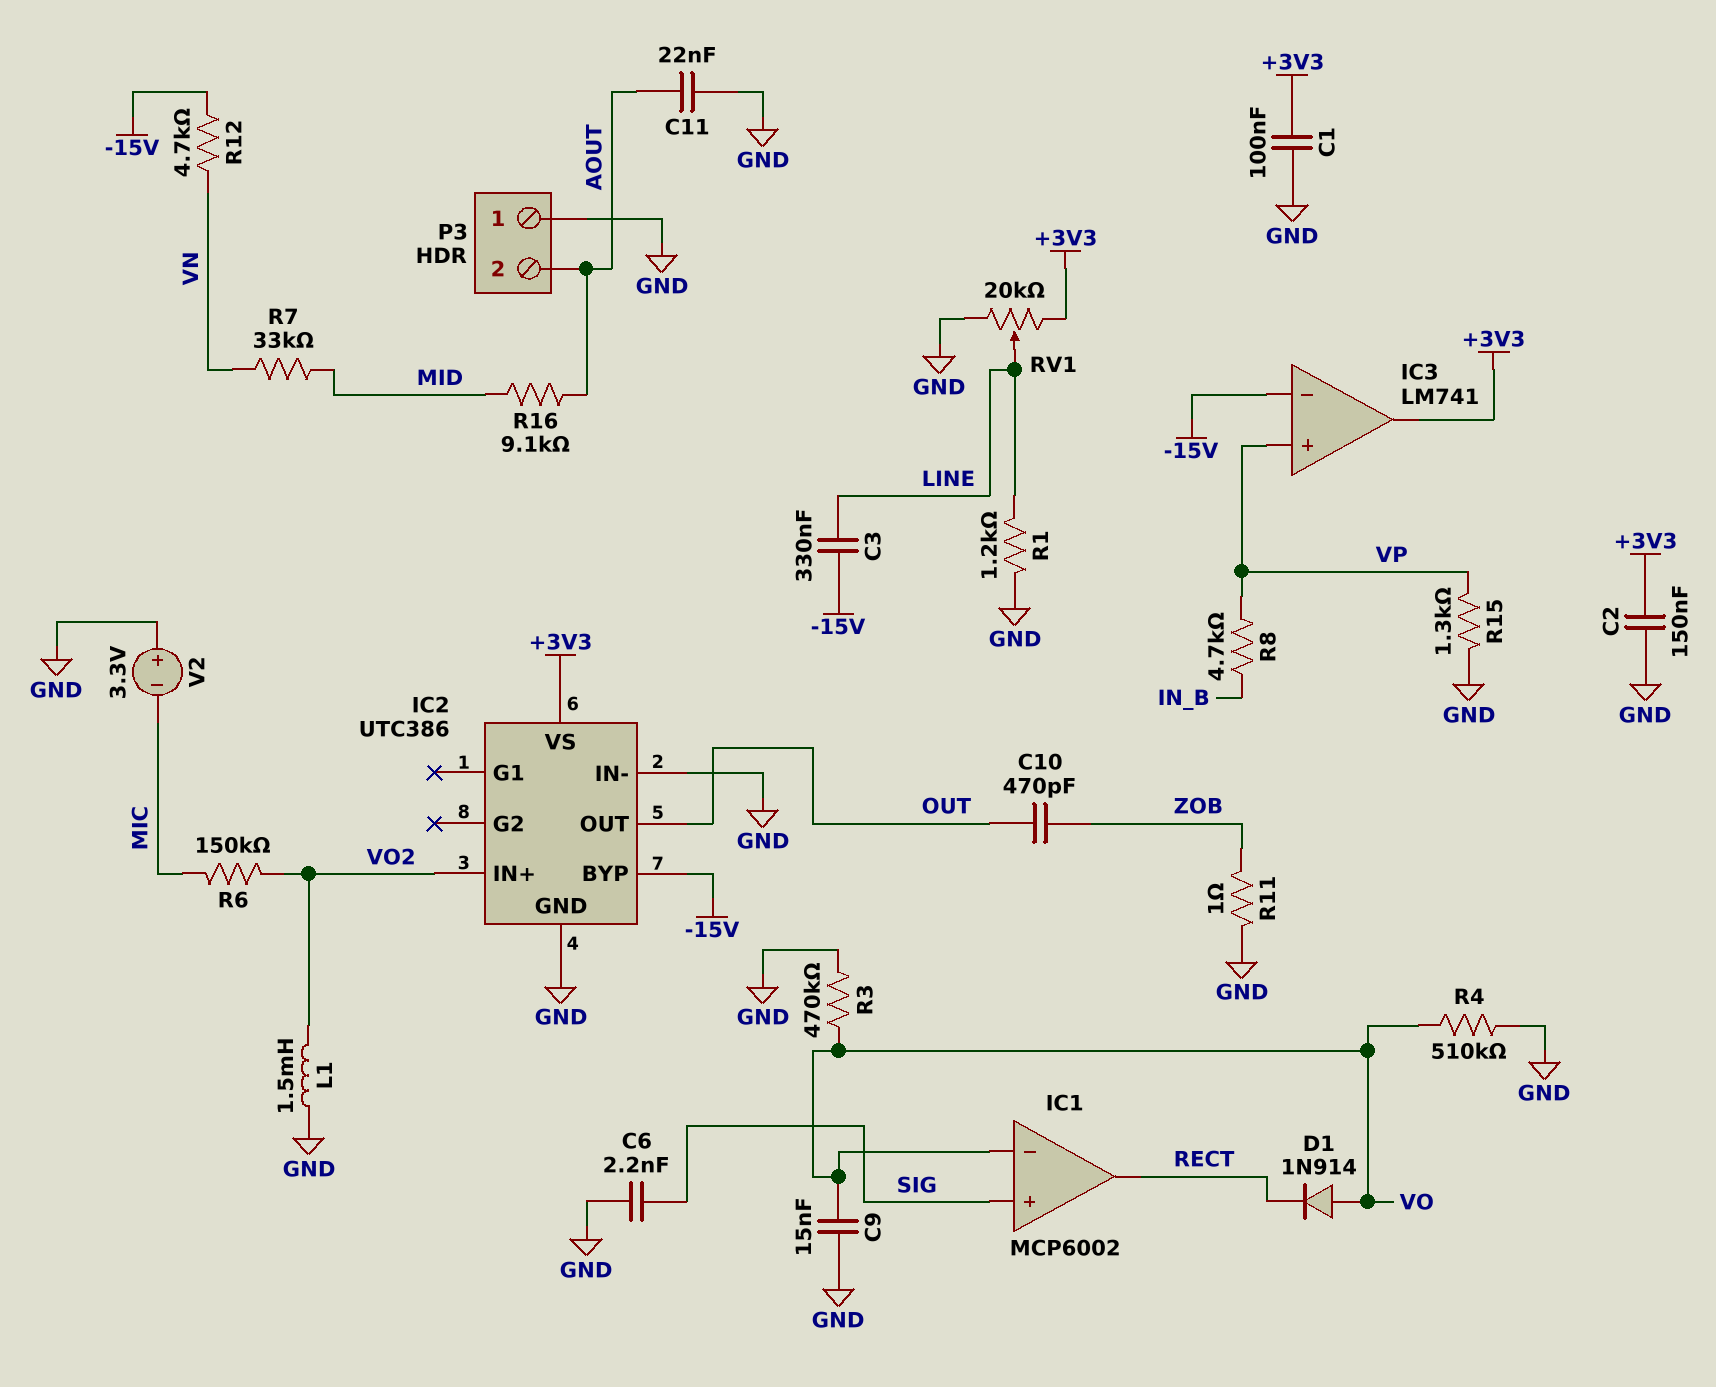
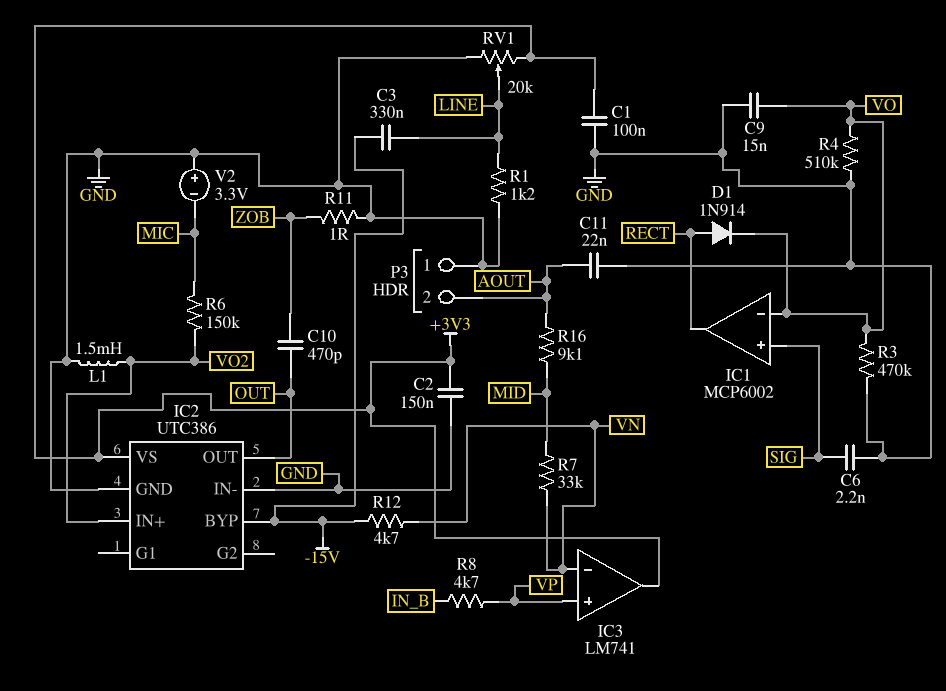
D1: diode 1N914 (A VO, K RECT) -> diode 1N914 (A RECT, K VO)
IC3 pin in-: -15V -> VN
R15: 1.3k (GND, VP) -> none

